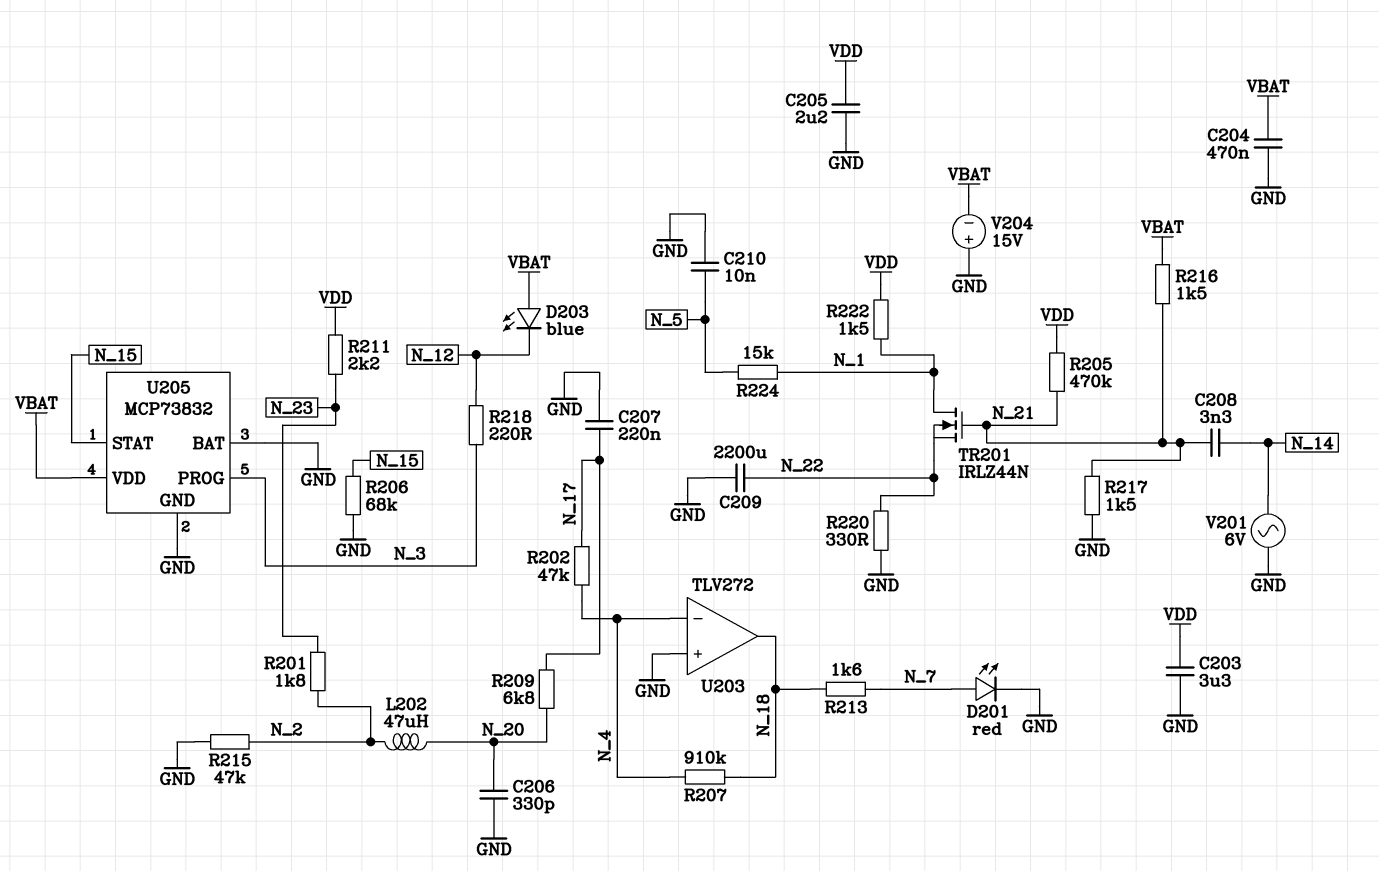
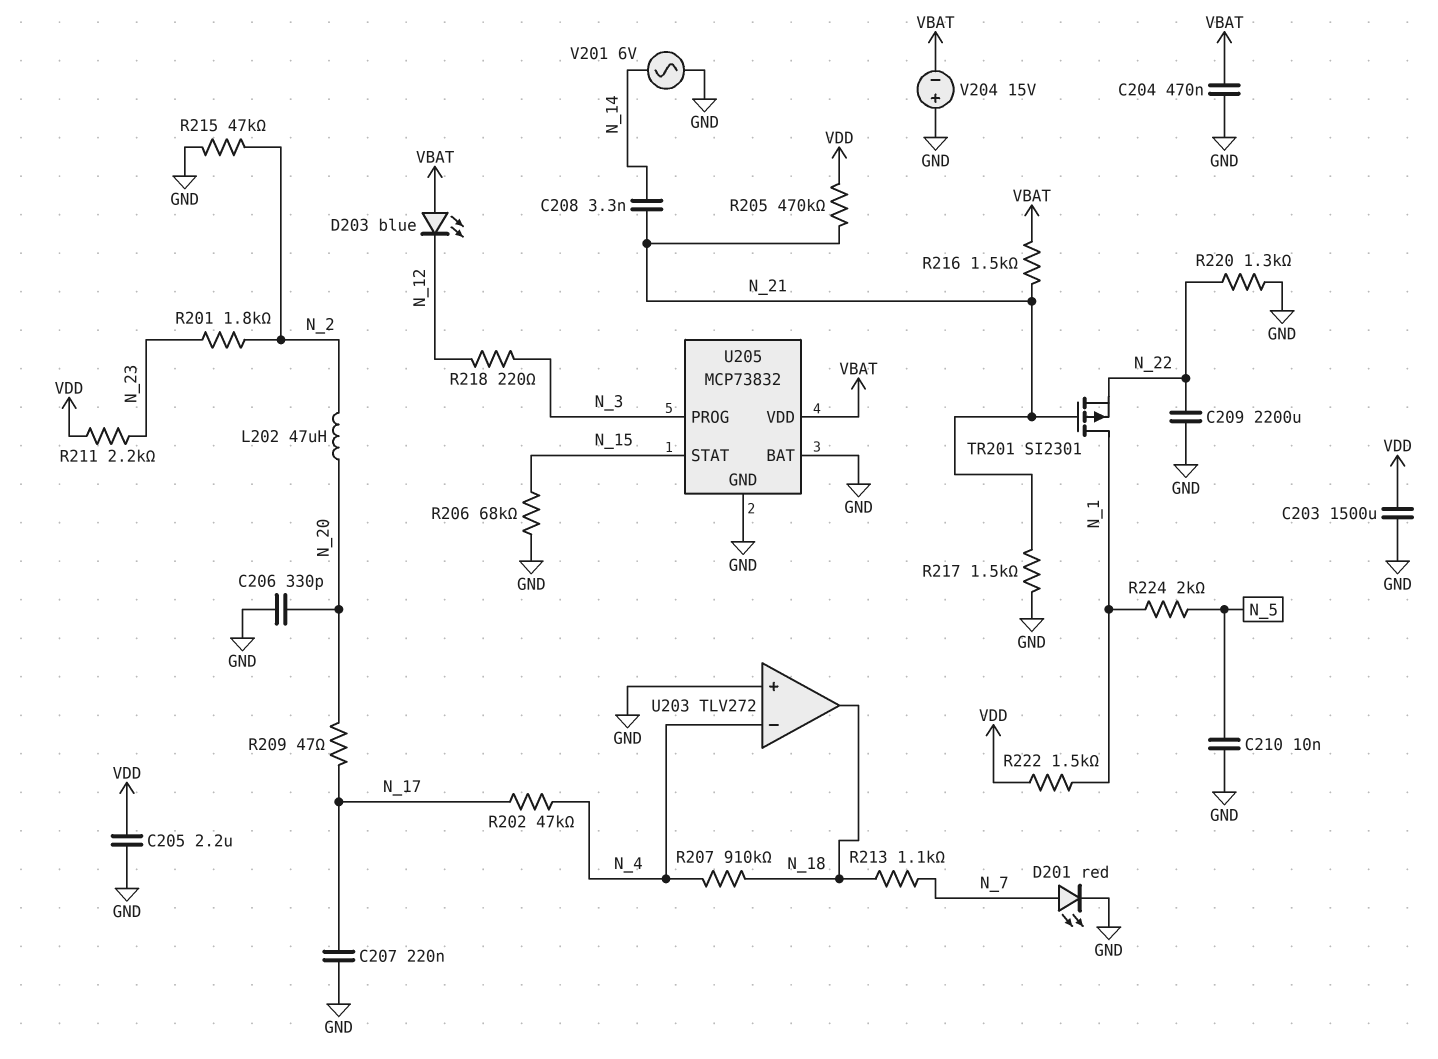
C203: 3.3uF (GND, VDD) -> 1500uF (GND, VDD)
R209: 6.8k (N_17, N_20) -> 47 (N_17, N_20)
R213: 1.6k (N_7, N_18) -> 1.1k (N_7, N_18)
R220: 330 (GND, N_22) -> 1.3k (GND, N_22)
R224: 15k (N_1, N_5) -> 2k (N_1, N_5)
TR201: NMOS IRLZ44N (G N_21, D N_1, S N_22) -> PMOS SI2301 (G N_21, D N_1, S N_22)

